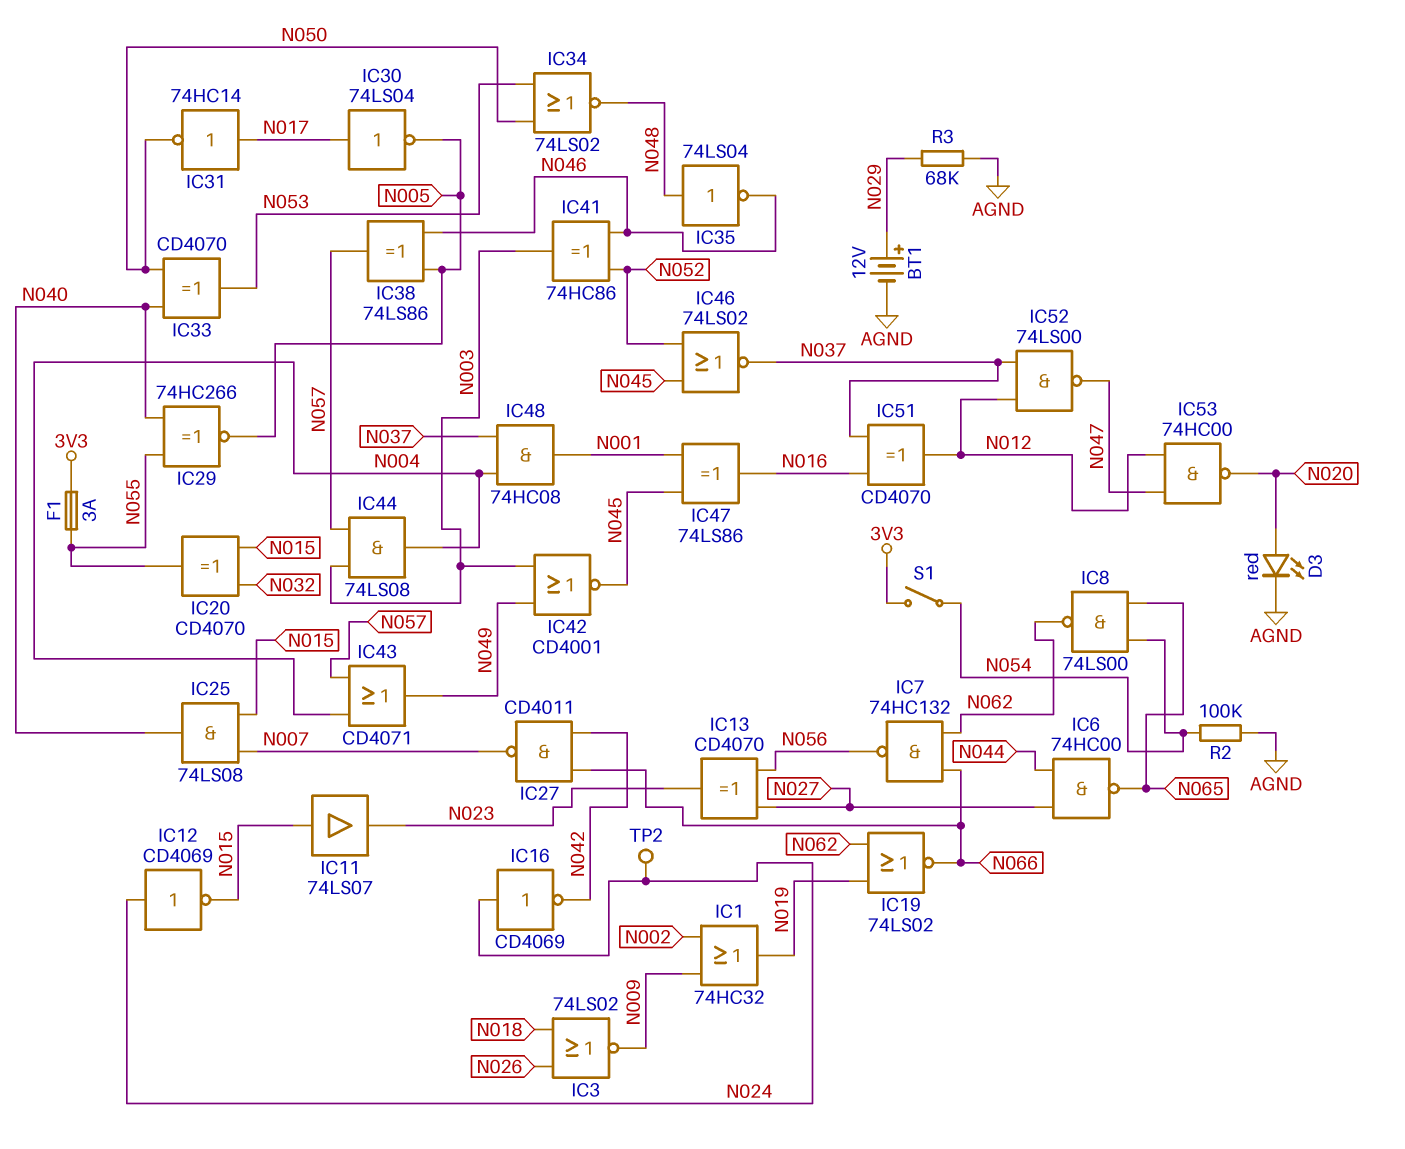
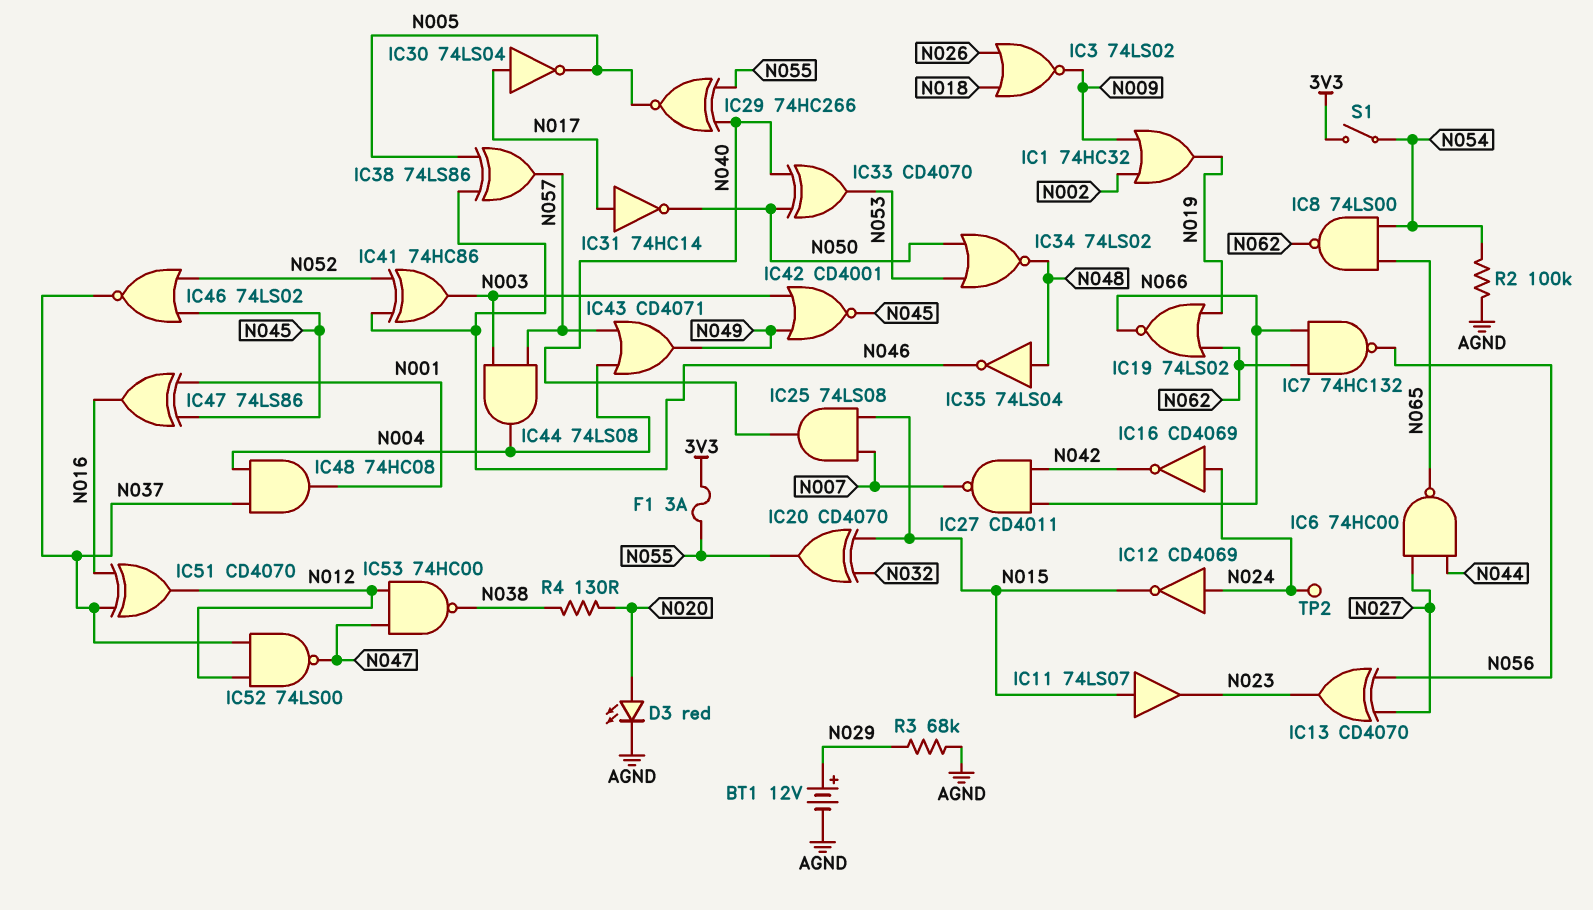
IC53: NAND 74HC00 (in N012, in N047, out N020) -> NAND 74HC00 (in N012, in N047, out N038)
R4: none -> 130 (N020, N038)

